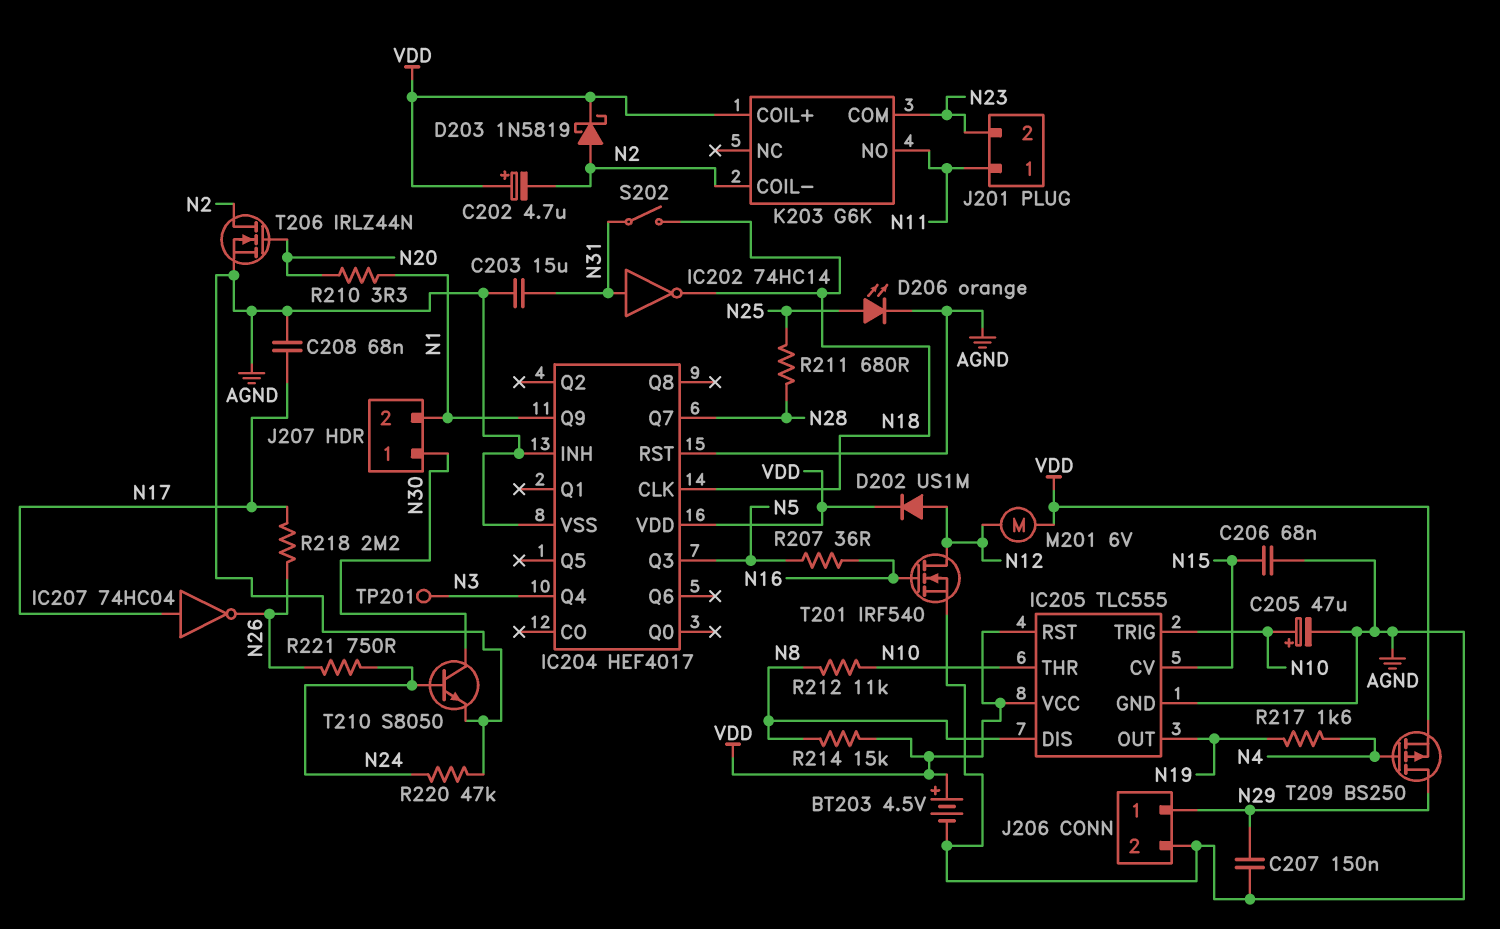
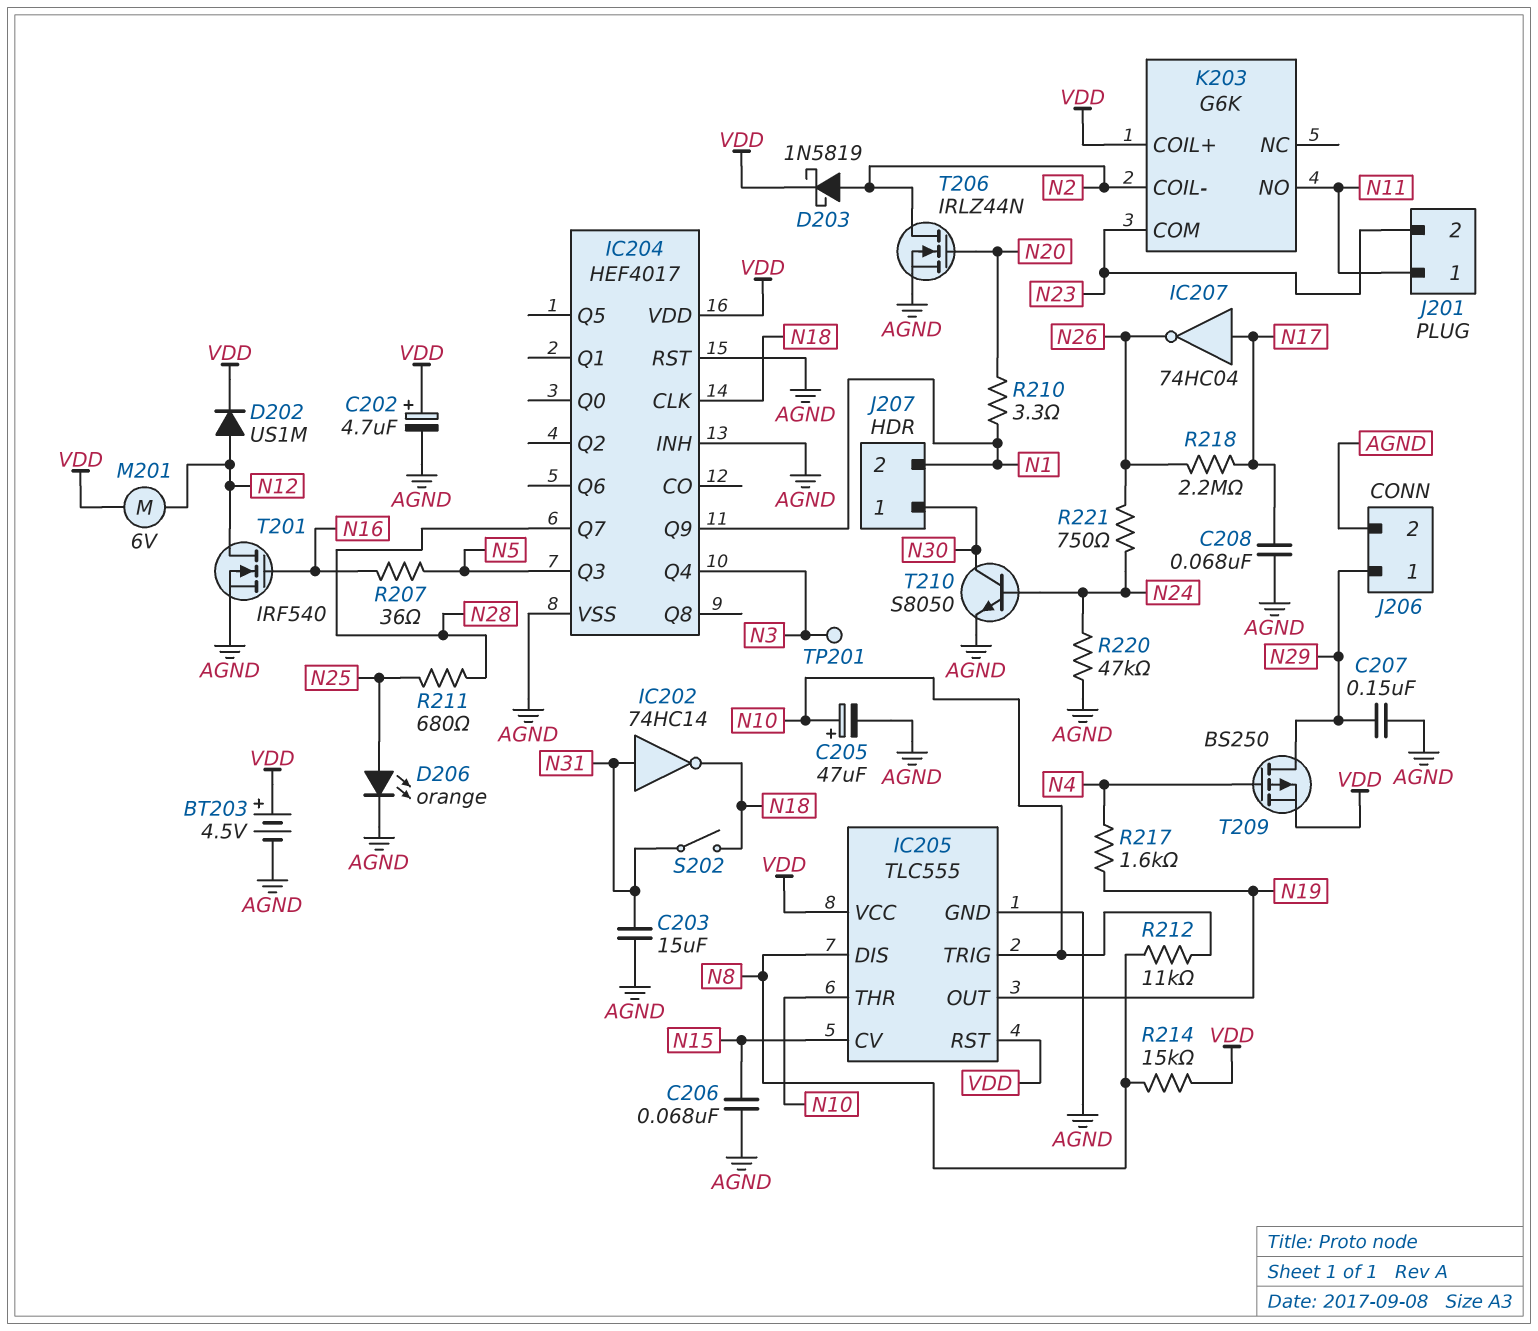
C202: 4.7uF (plus VDD, minus N2) -> 4.7uF (plus VDD, minus AGND)

